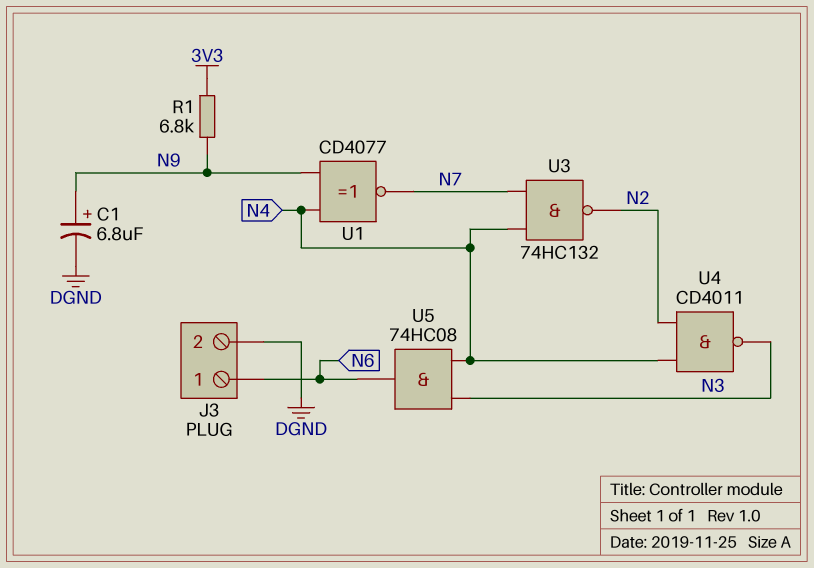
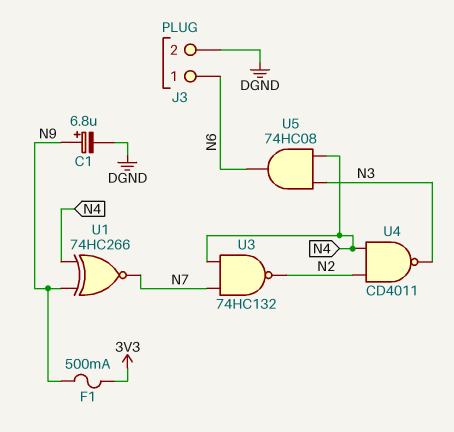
F1: none -> 500mA (3V3, N9)
R1: 6.8k (3V3, N9) -> none
U1: XNOR CD4077 (in N4, in N9, out N7) -> XNOR 74HC266 (in N4, in N9, out N7)

